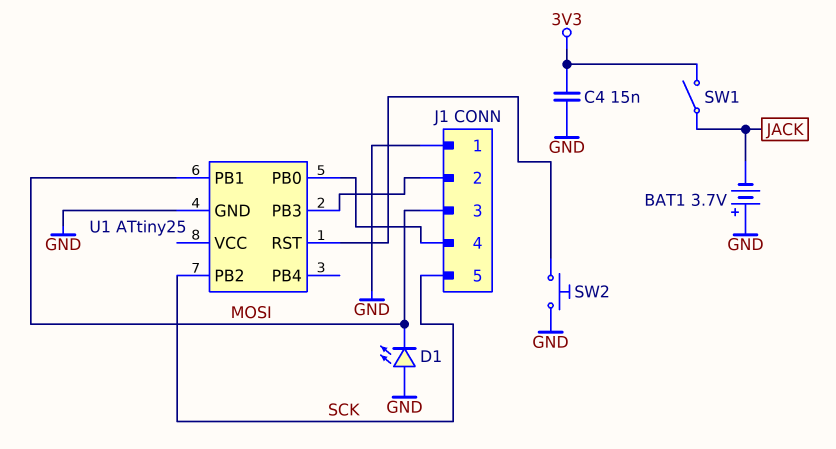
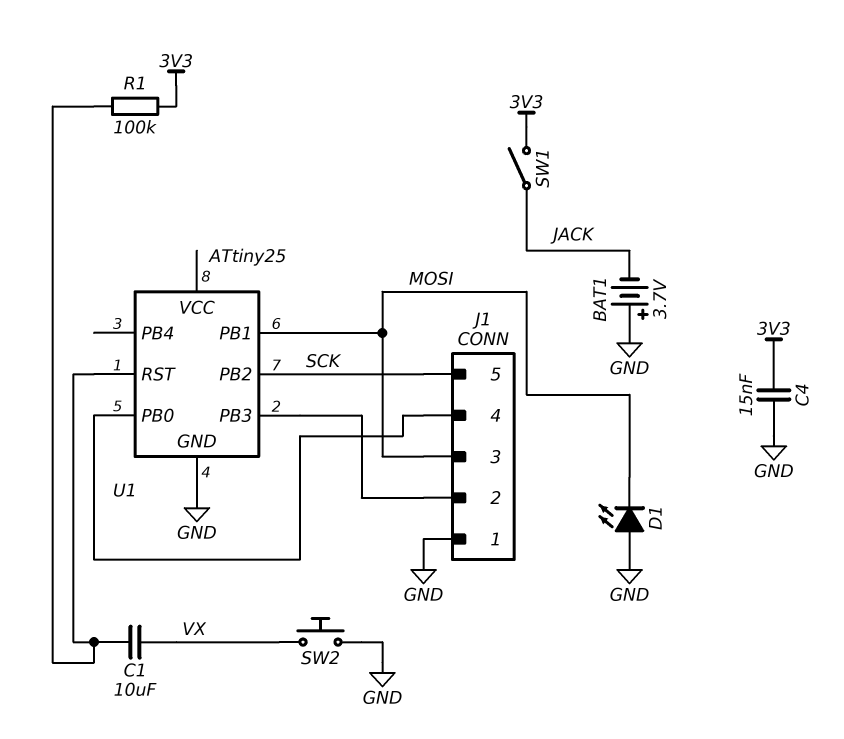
C1: none -> 10uF (U1/RST, VX)
R1: none -> 100k (3V3, U1/RST)
SW2: button (GND, U1/RST) -> button (GND, VX)

